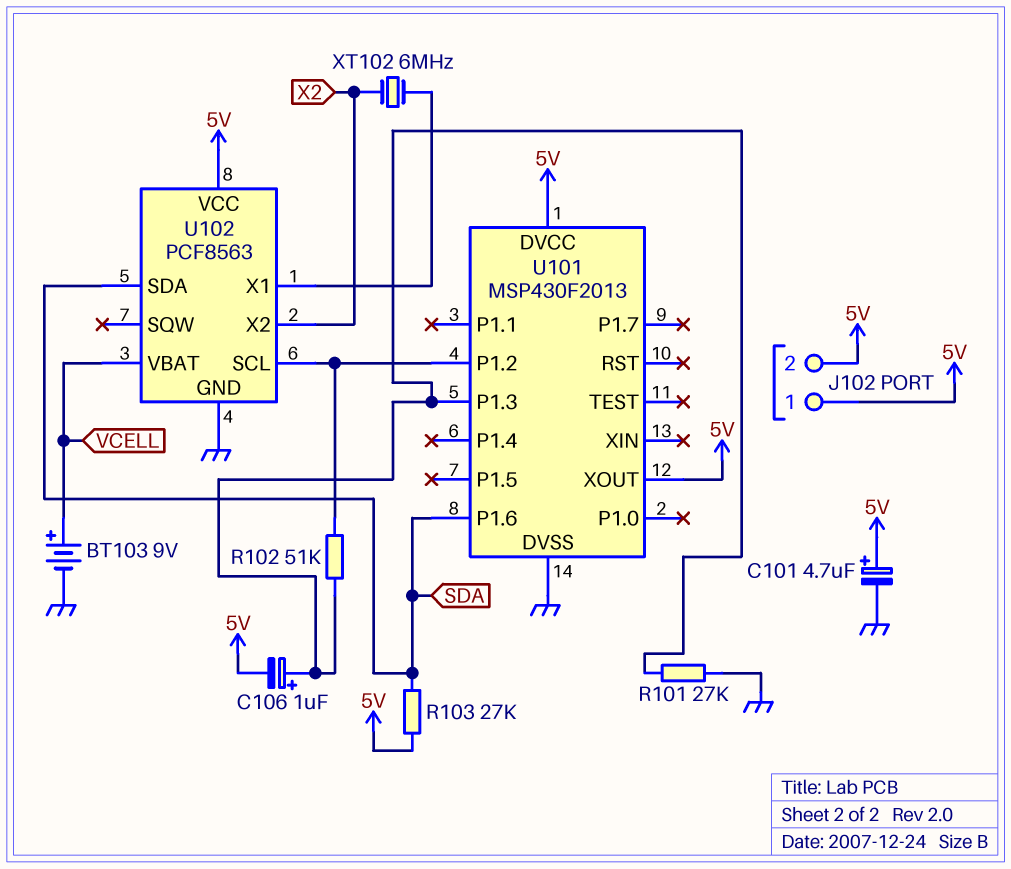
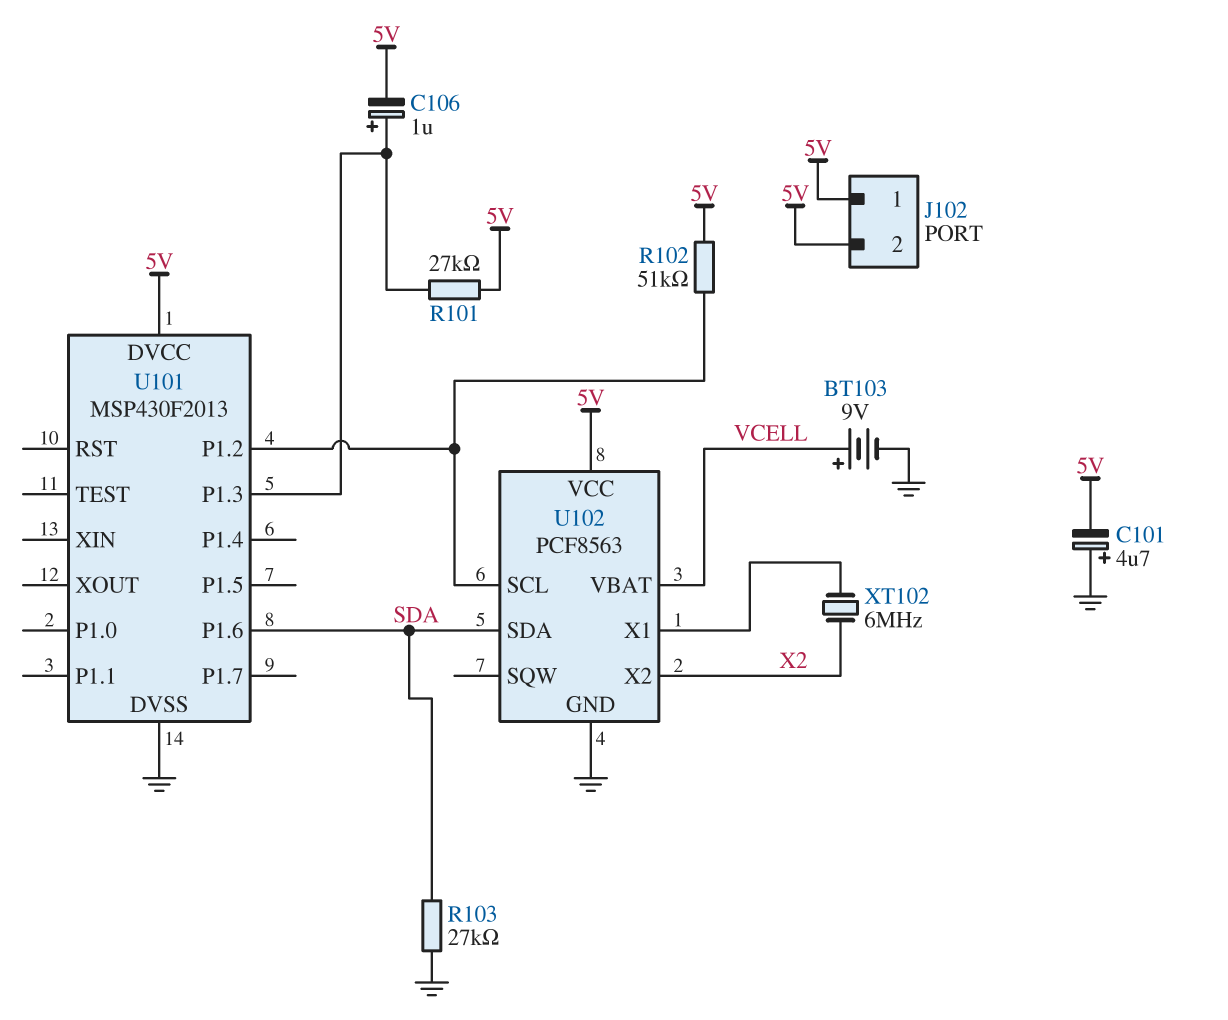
C101: 4.7uF (plus 5V, minus GND) -> 4.7uF (plus GND, minus 5V)
R101: 27k (GND, U101/P1.3) -> 27k (5V, U101/P1.3)
R102: 51k (U101/P1.2, U101/P1.3) -> 51k (5V, U101/P1.2)
R103: 27k (5V, SDA) -> 27k (GND, SDA)
U101 pin XOUT: 5V -> none

